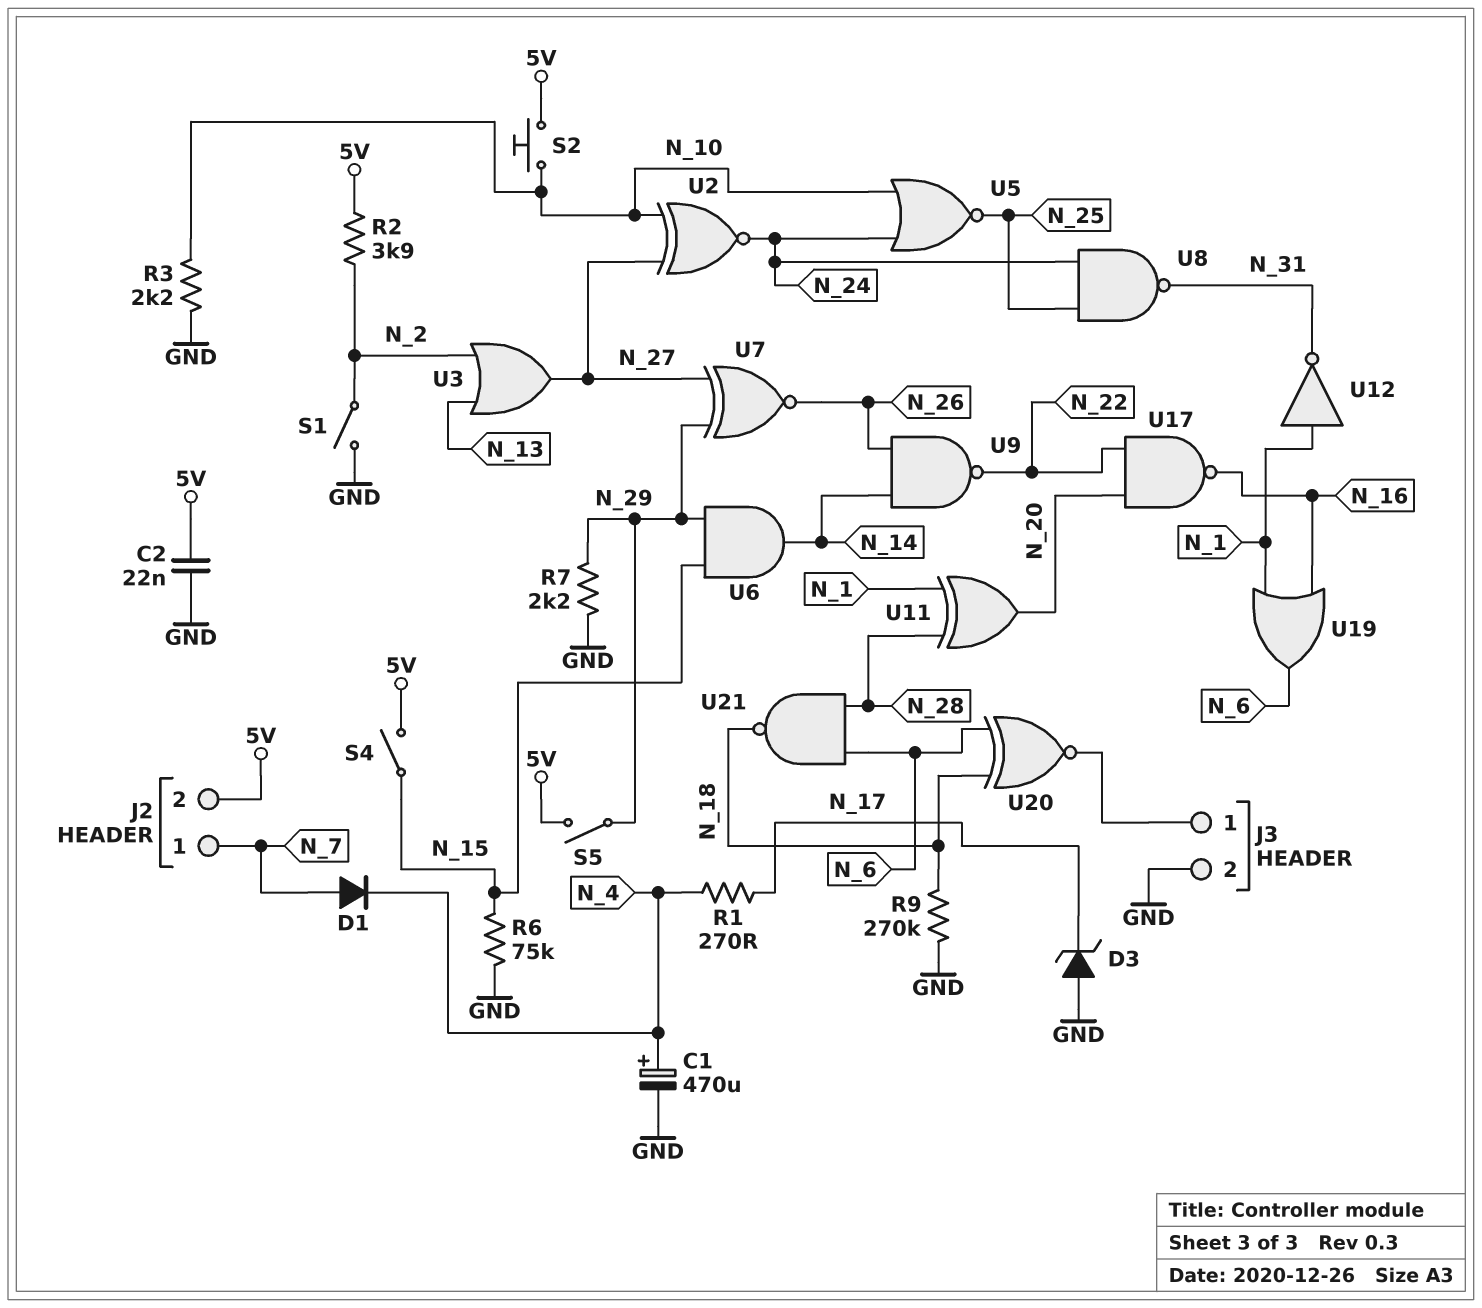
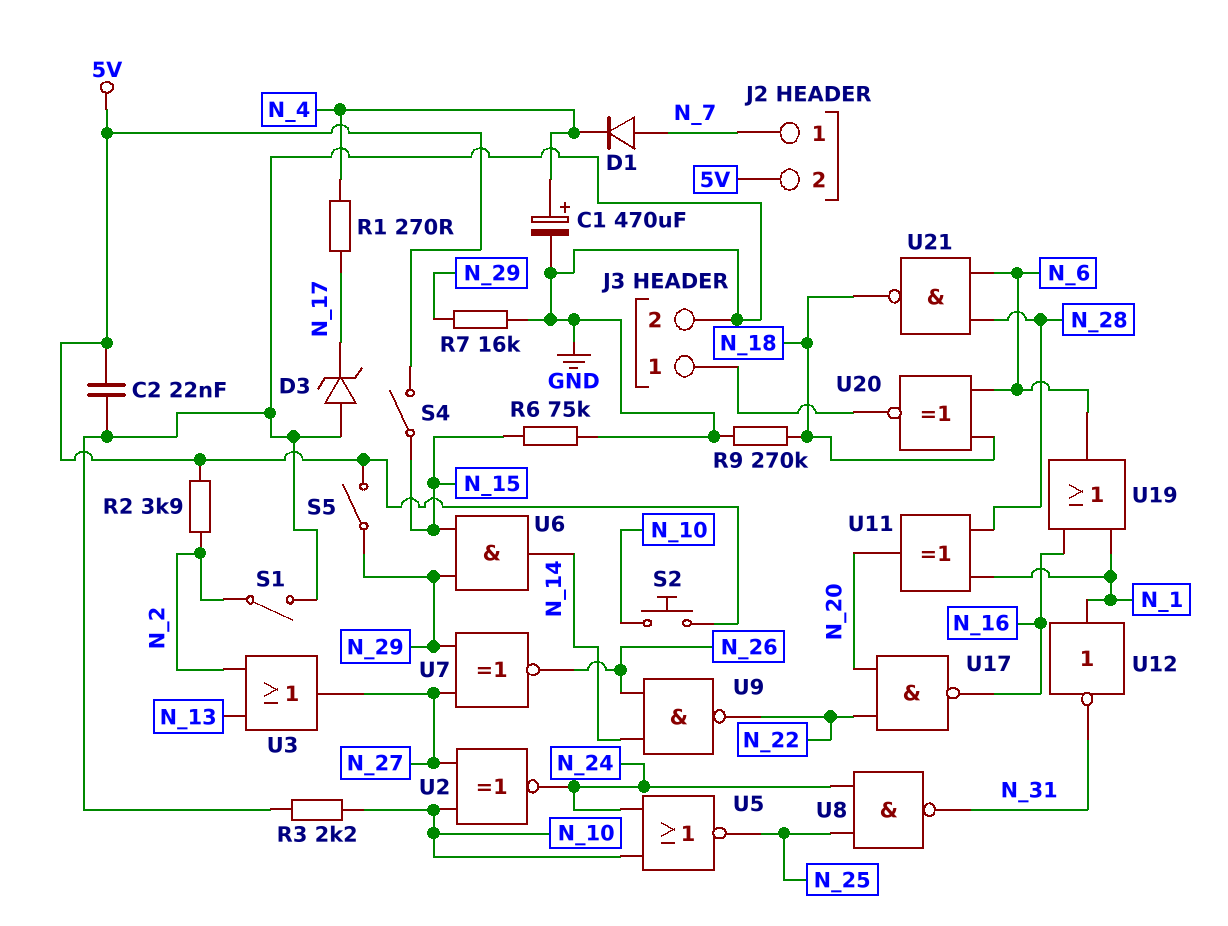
R7: 2.2k (GND, N_29) -> 16k (GND, N_29)

